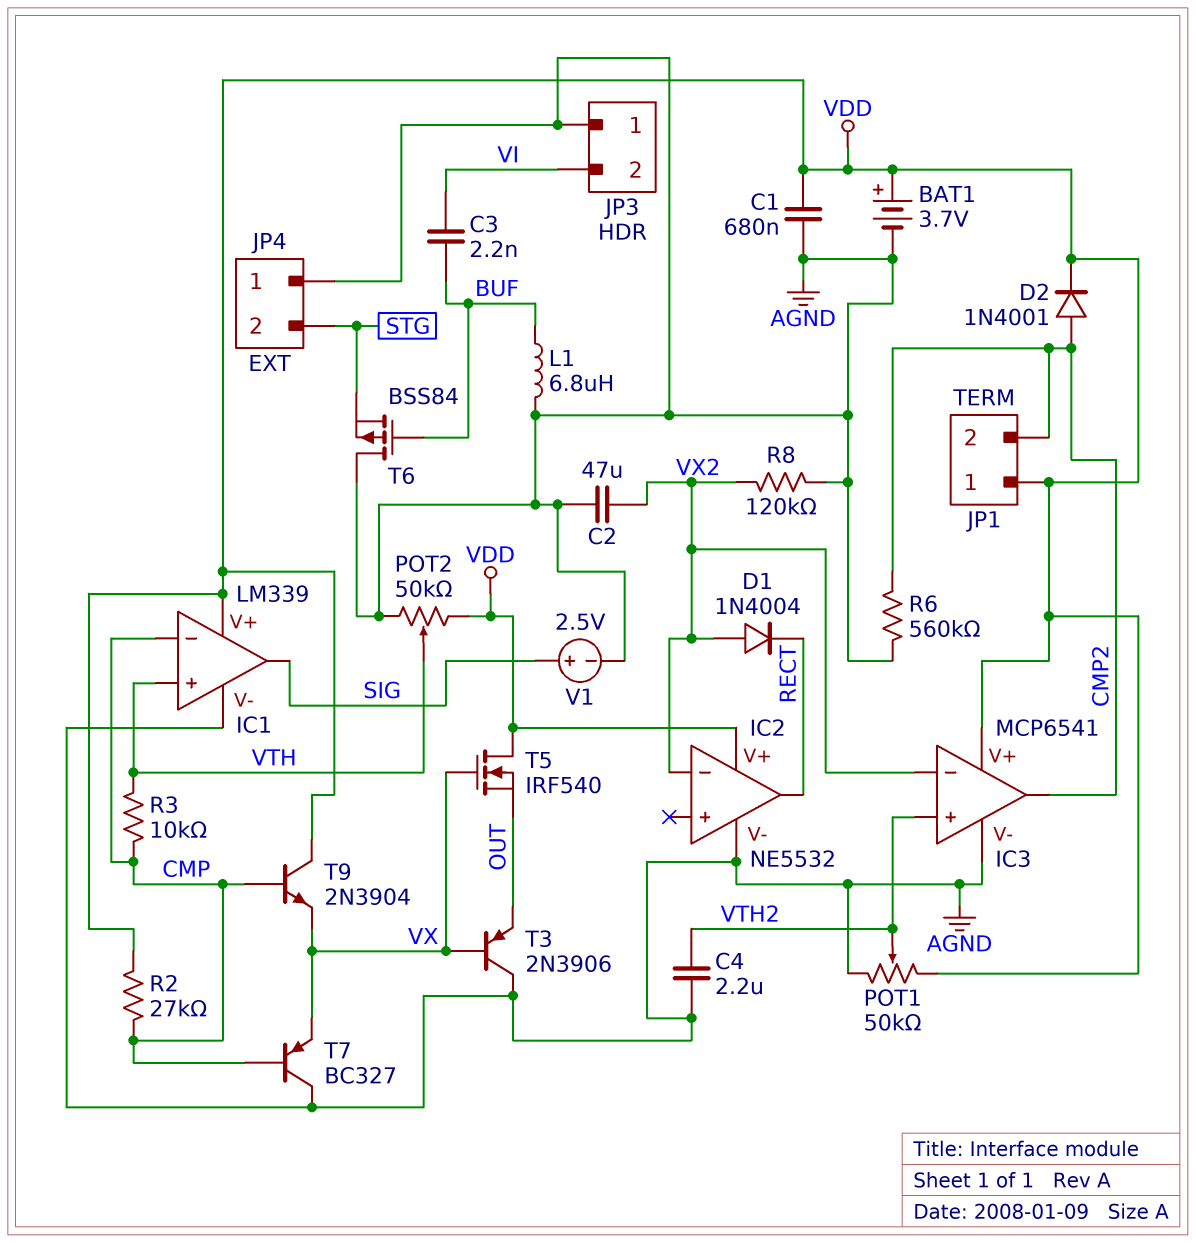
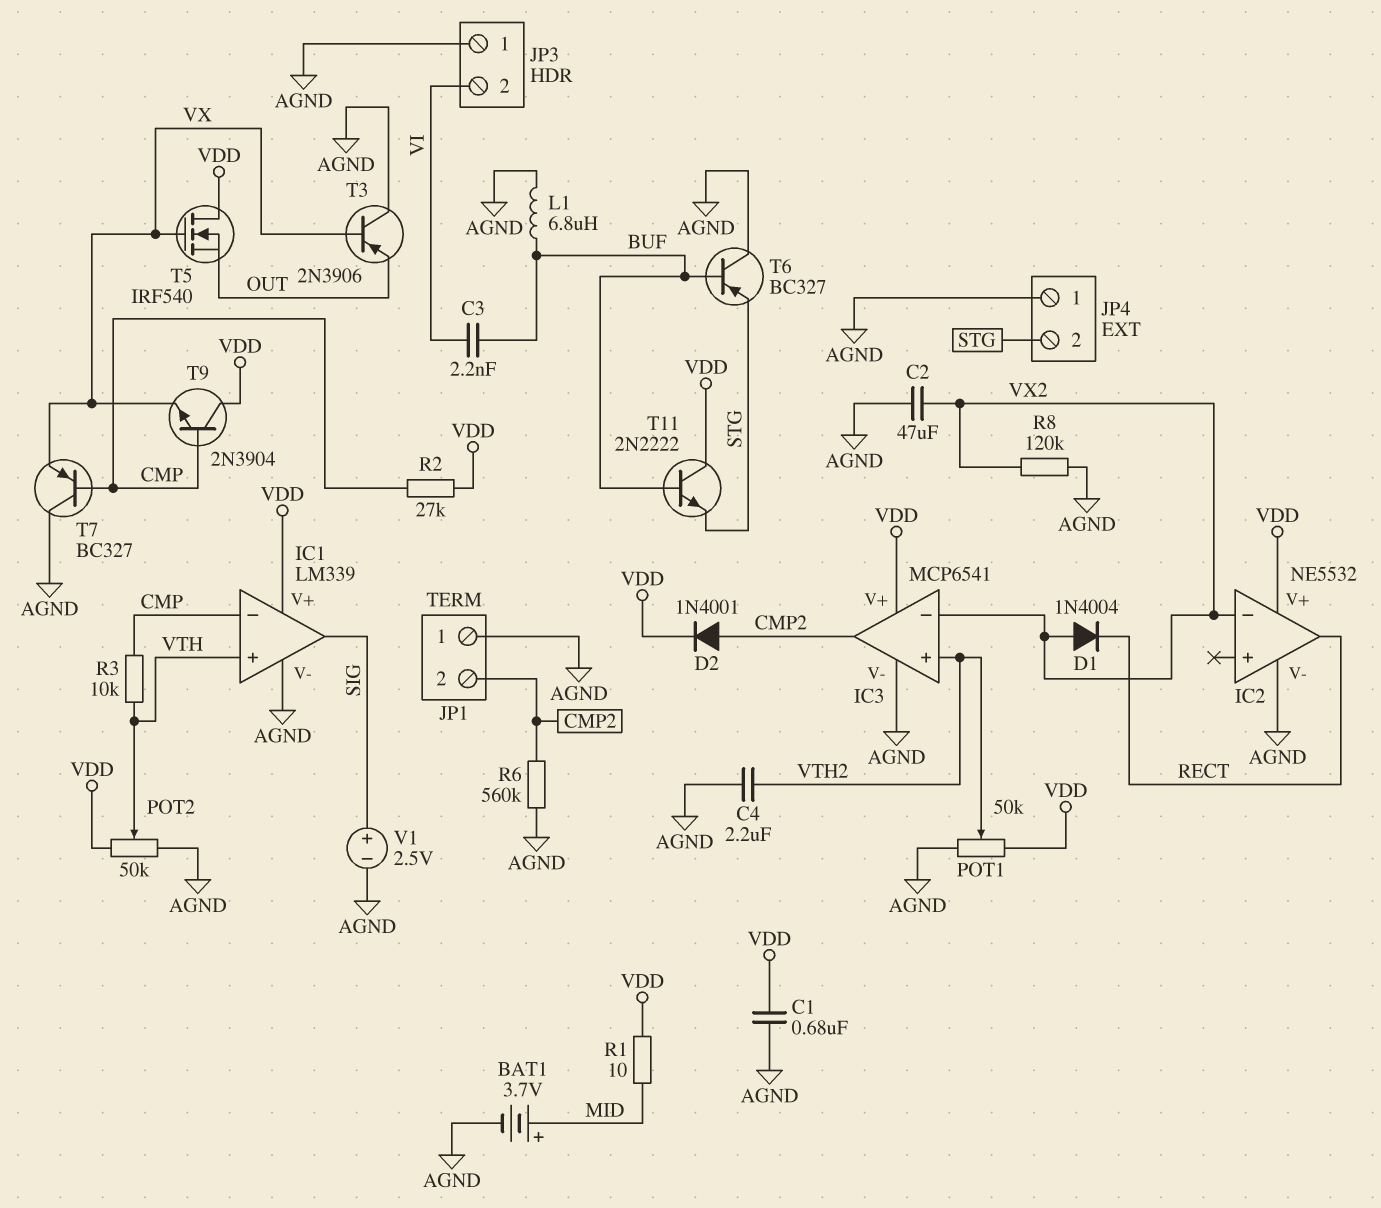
BAT1: 3.7V (plus VDD, minus AGND) -> 3.7V (plus MID, minus AGND)
JP1 pin 1: VDD -> AGND
R1: none -> 10 (MID, VDD)
T6: PMOS BSS84 (G BUF, D AGND, S STG) -> PNP BC327 (B BUF, C AGND, E STG)
T11: none -> NPN 2N2222 (B BUF, C VDD, E STG)

